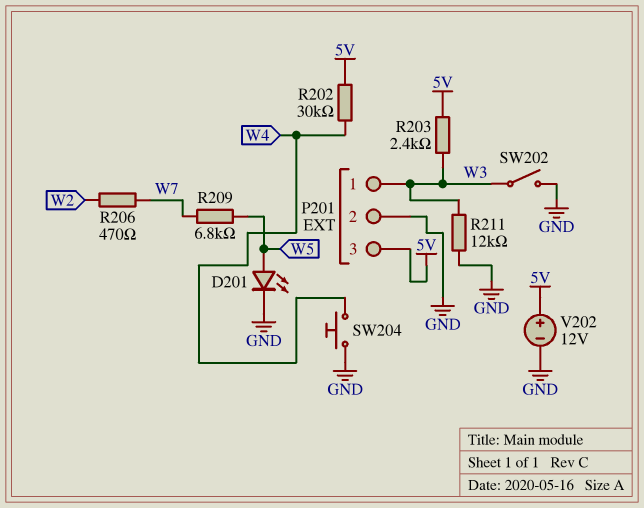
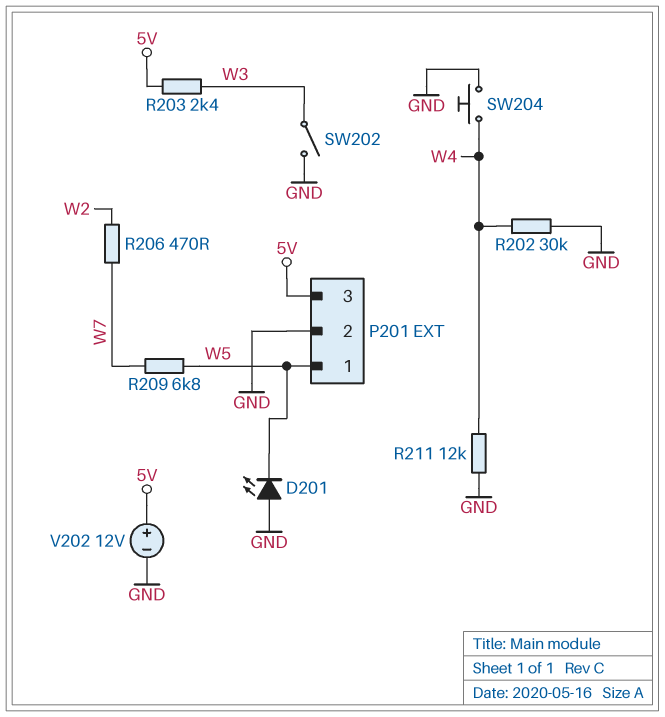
D201: LED (A W5, K GND) -> LED (A GND, K W5)
P201 pin 1: W3 -> W5
R202: 30k (5V, W4) -> 30k (GND, W4)
R211: 12k (GND, W3) -> 12k (GND, W4)

